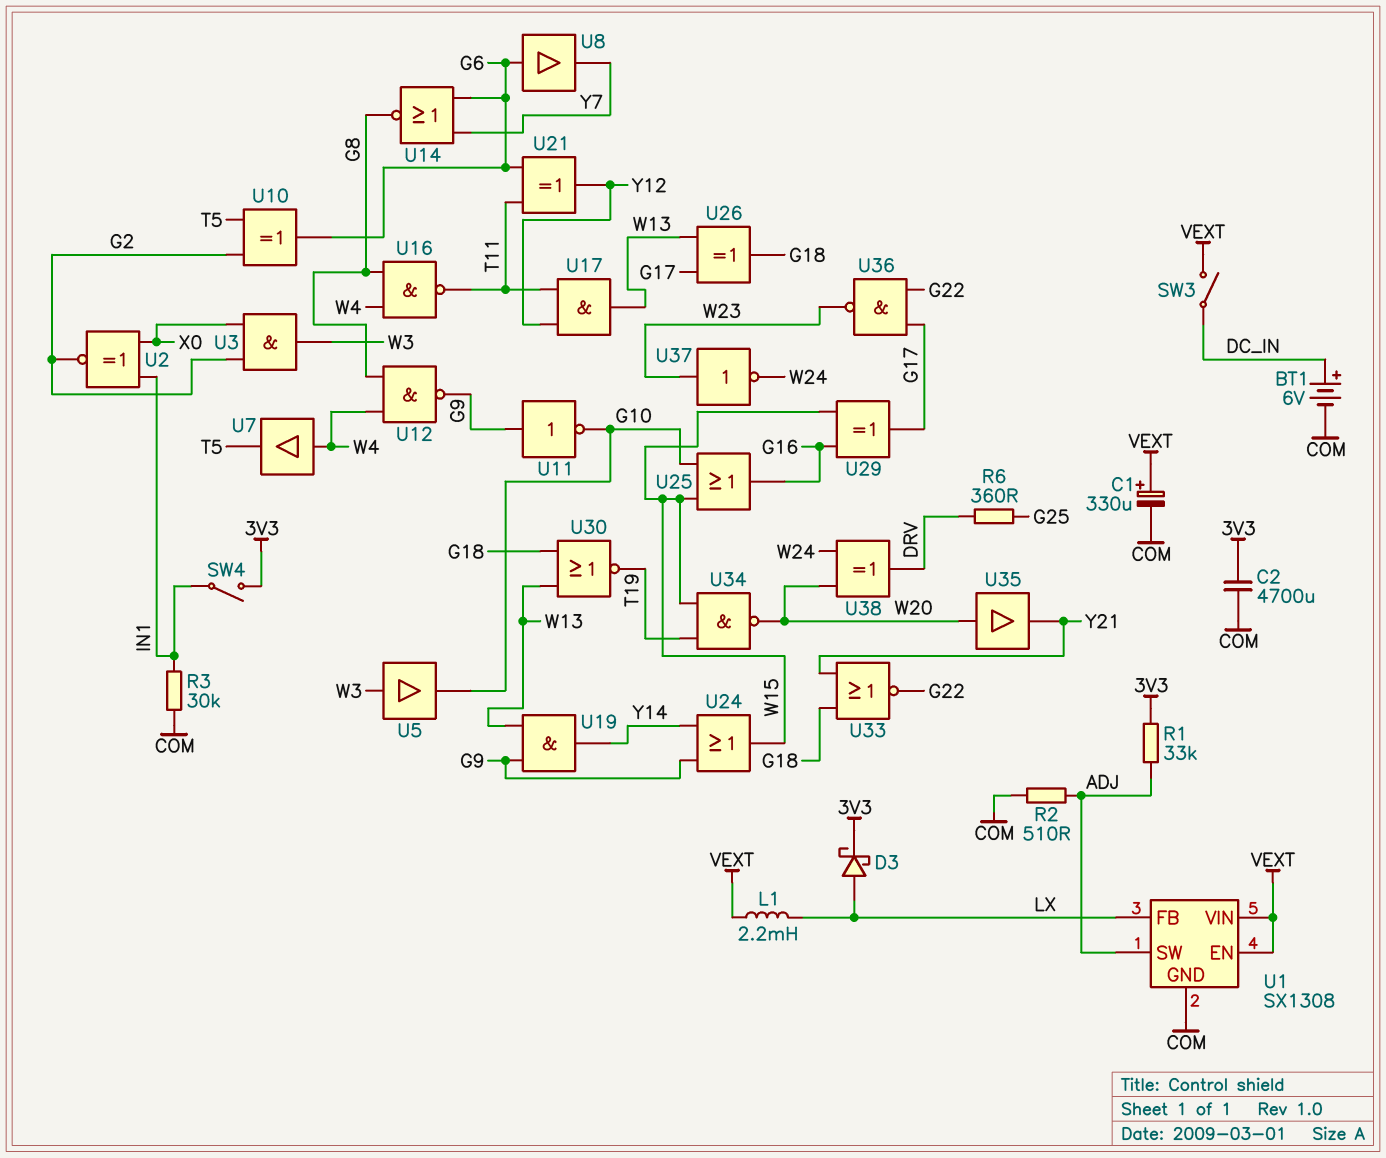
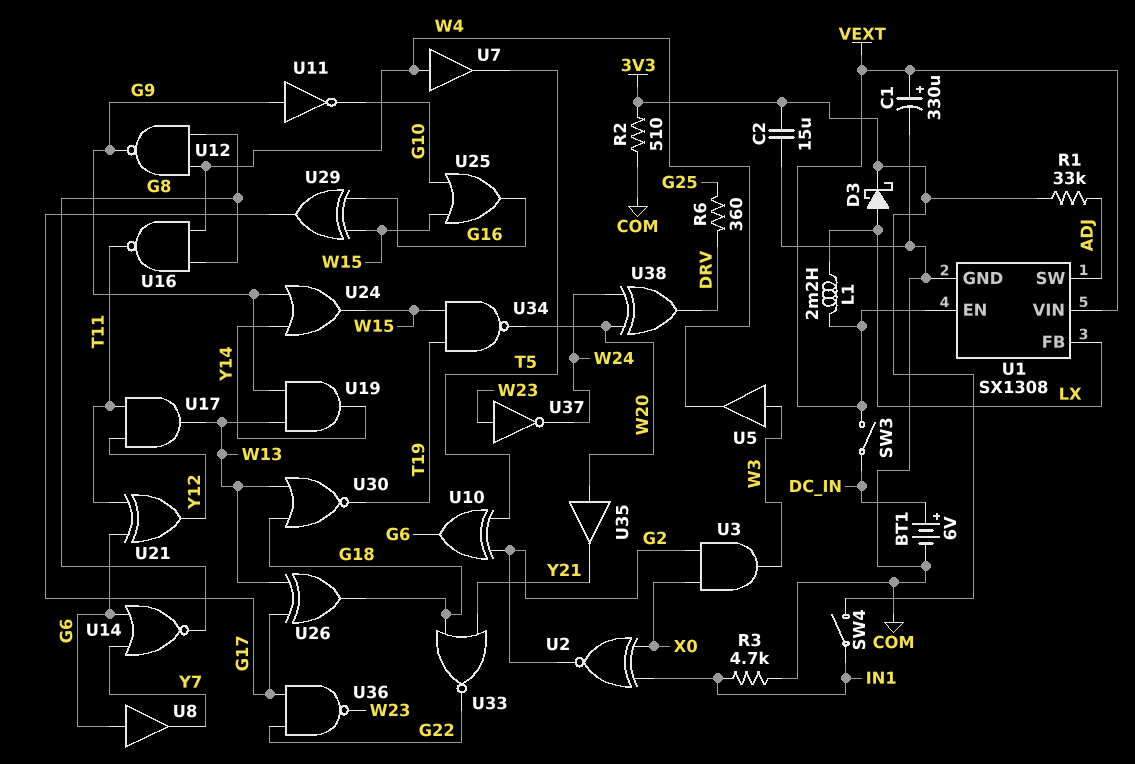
C2: 4700uF (3V3, COM) -> 15uF (3V3, COM)
R2: 510 (ADJ, COM) -> 510 (3V3, COM)
R3: 30k (COM, IN1) -> 4.7k (COM, IN1)
U5: buffer (in W3, out G10) -> buffer (in W3, out W4)

